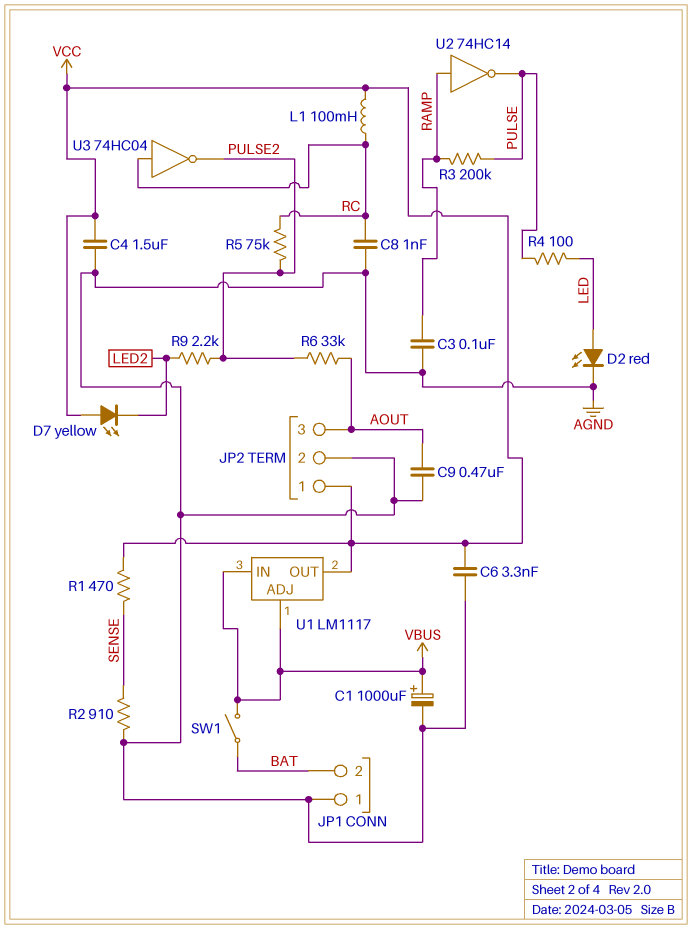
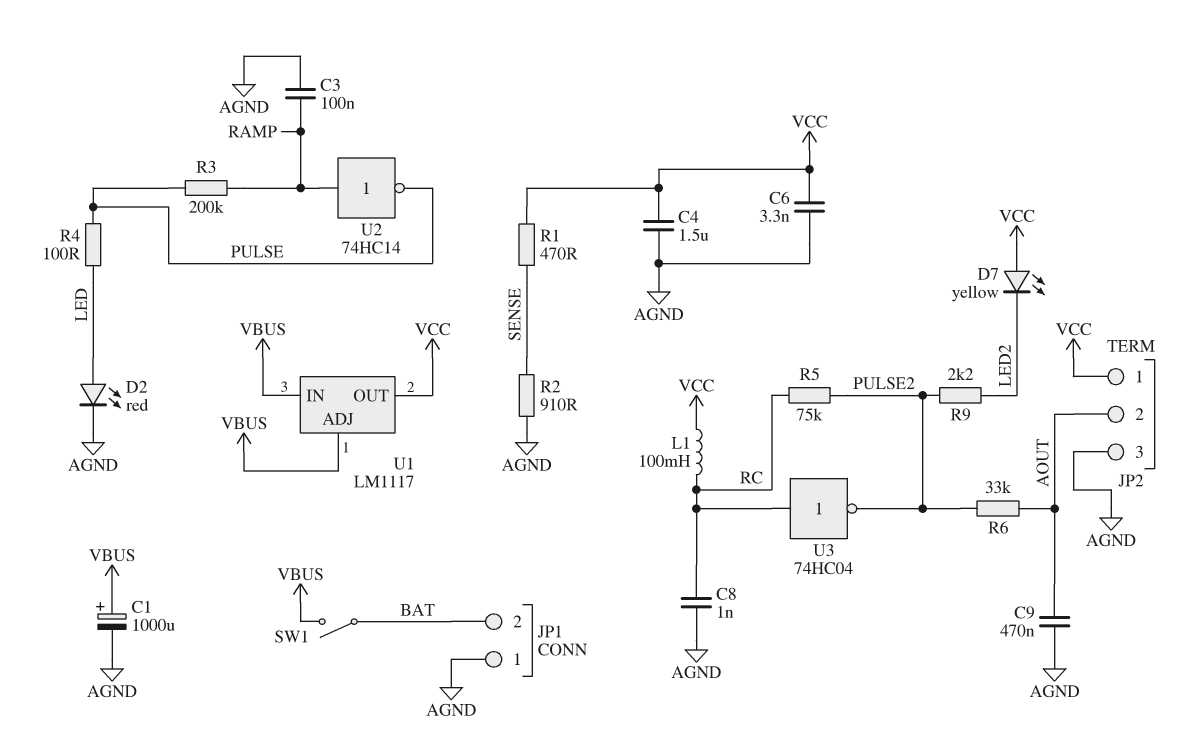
JP2 pin 2: AGND -> AOUT
JP2 pin 3: AOUT -> AGND

